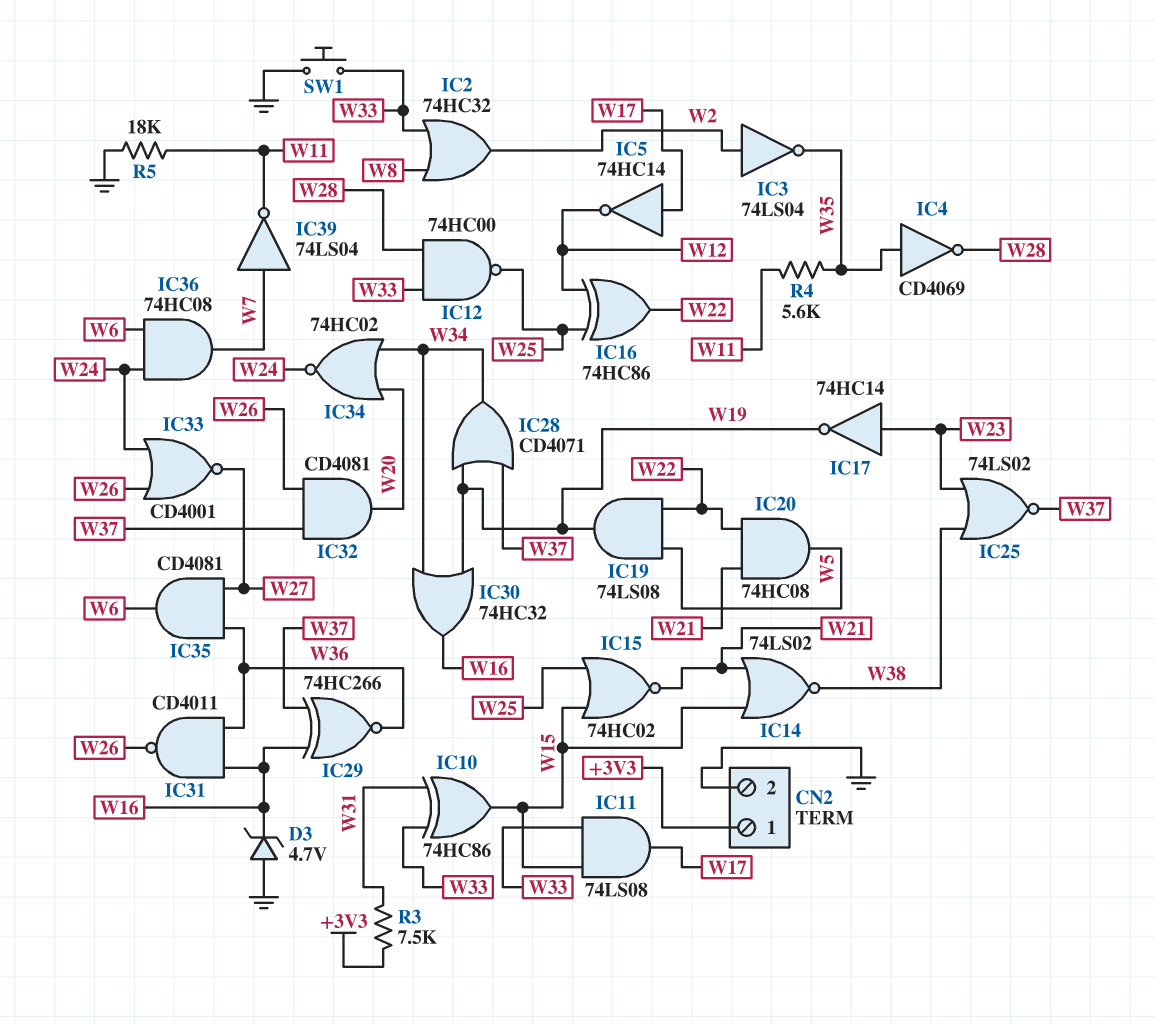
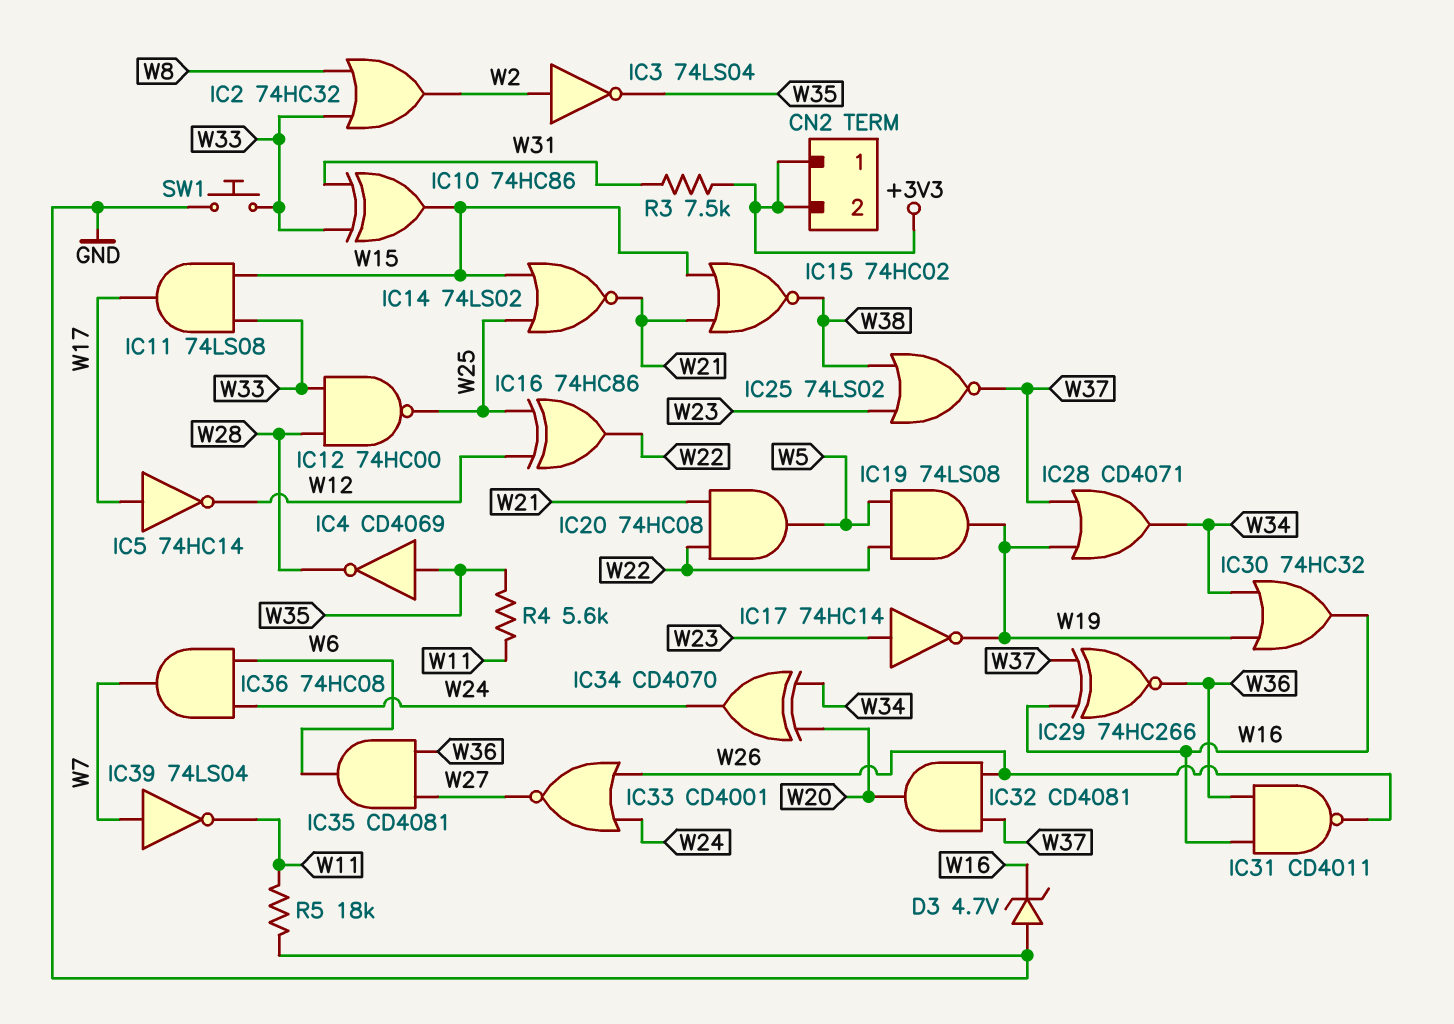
CN2 pin 2: GND -> +3V3
IC14: NOR 74LS02 (in W15, in W21, out W38) -> NOR 74LS02 (in W15, in W25, out W21)
IC15: NOR 74HC02 (in W15, in W25, out W21) -> NOR 74HC02 (in W15, in W21, out W38)
IC34: NOR 74HC02 (in W20, in W34, out W24) -> XOR CD4070 (in W20, in W34, out W24)

